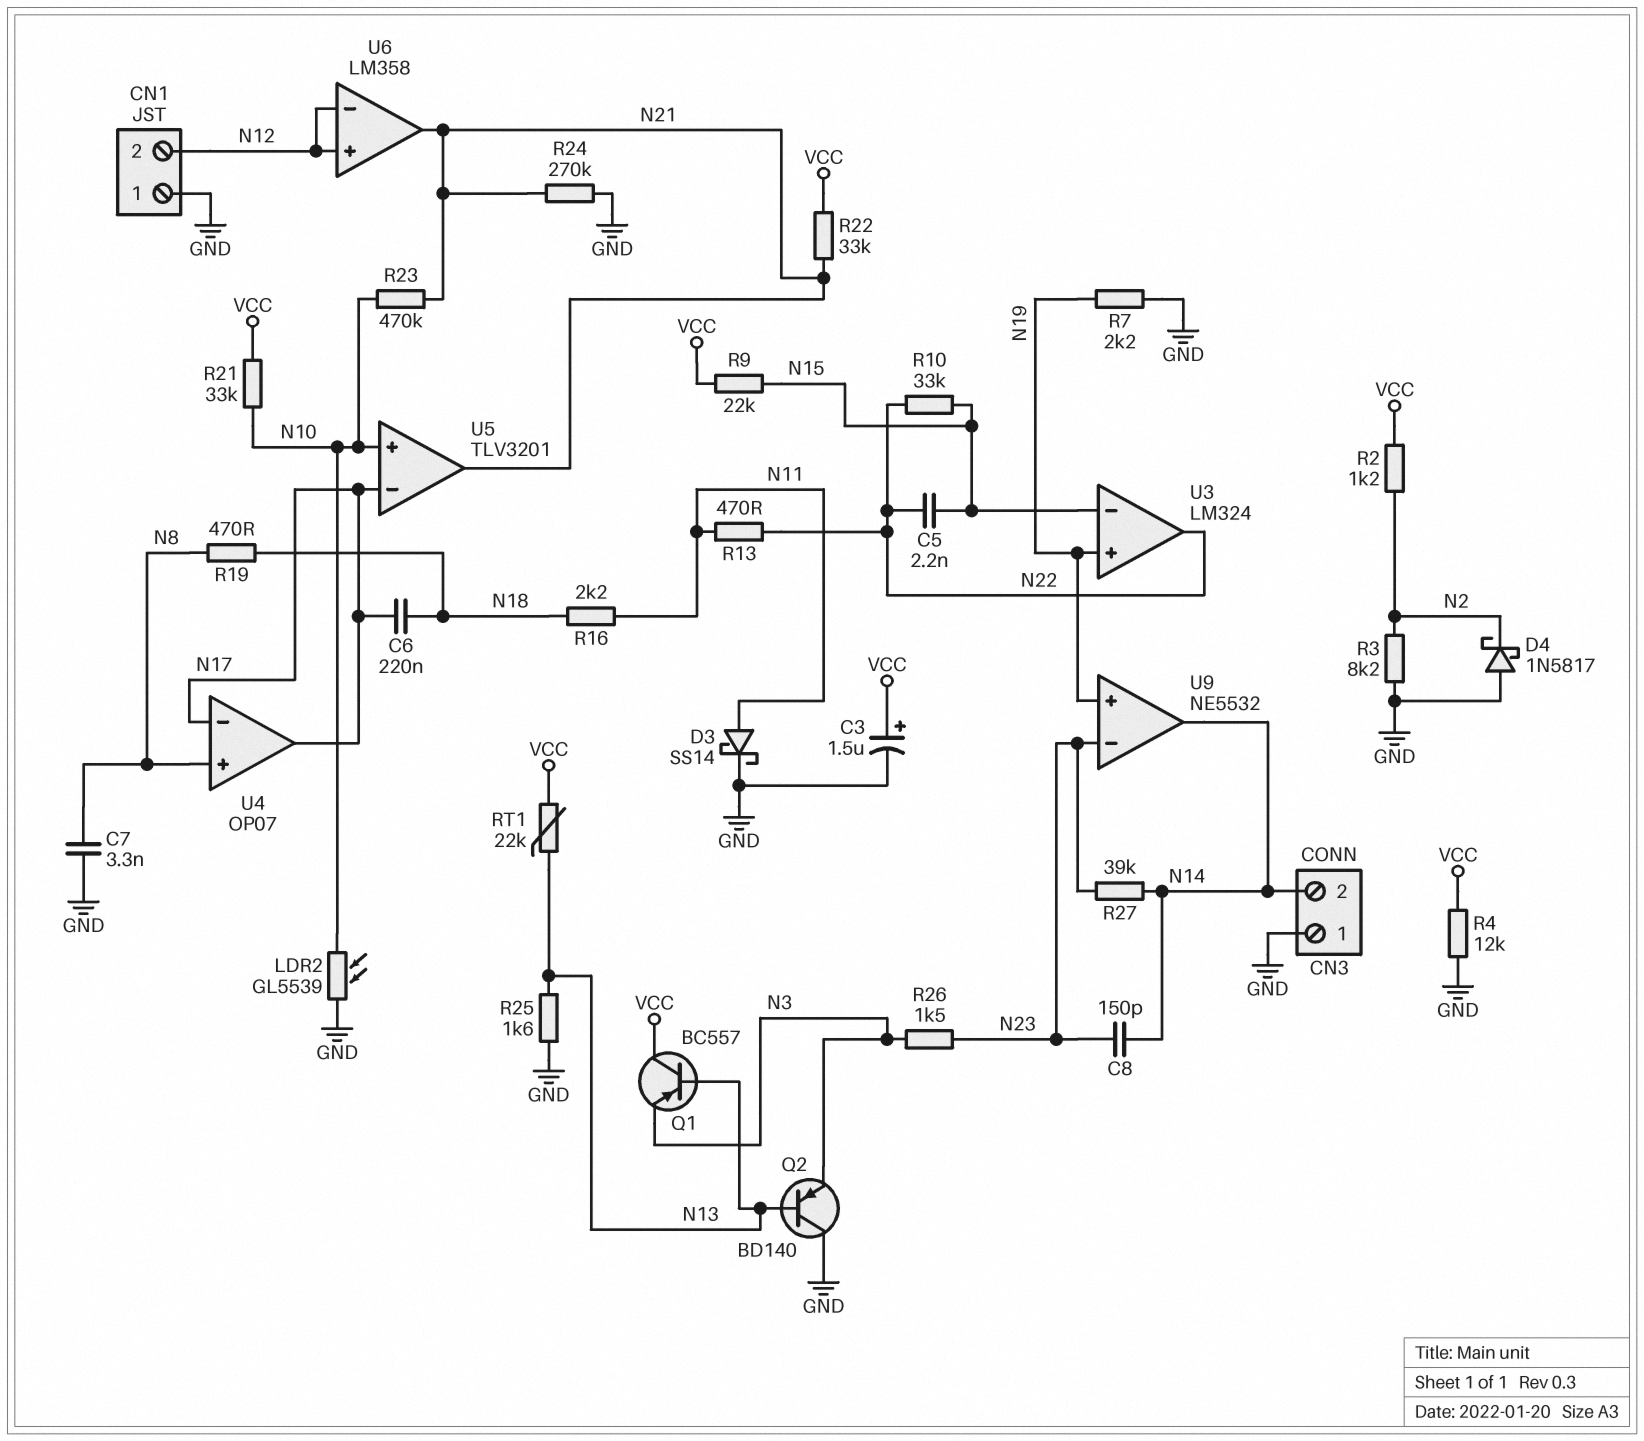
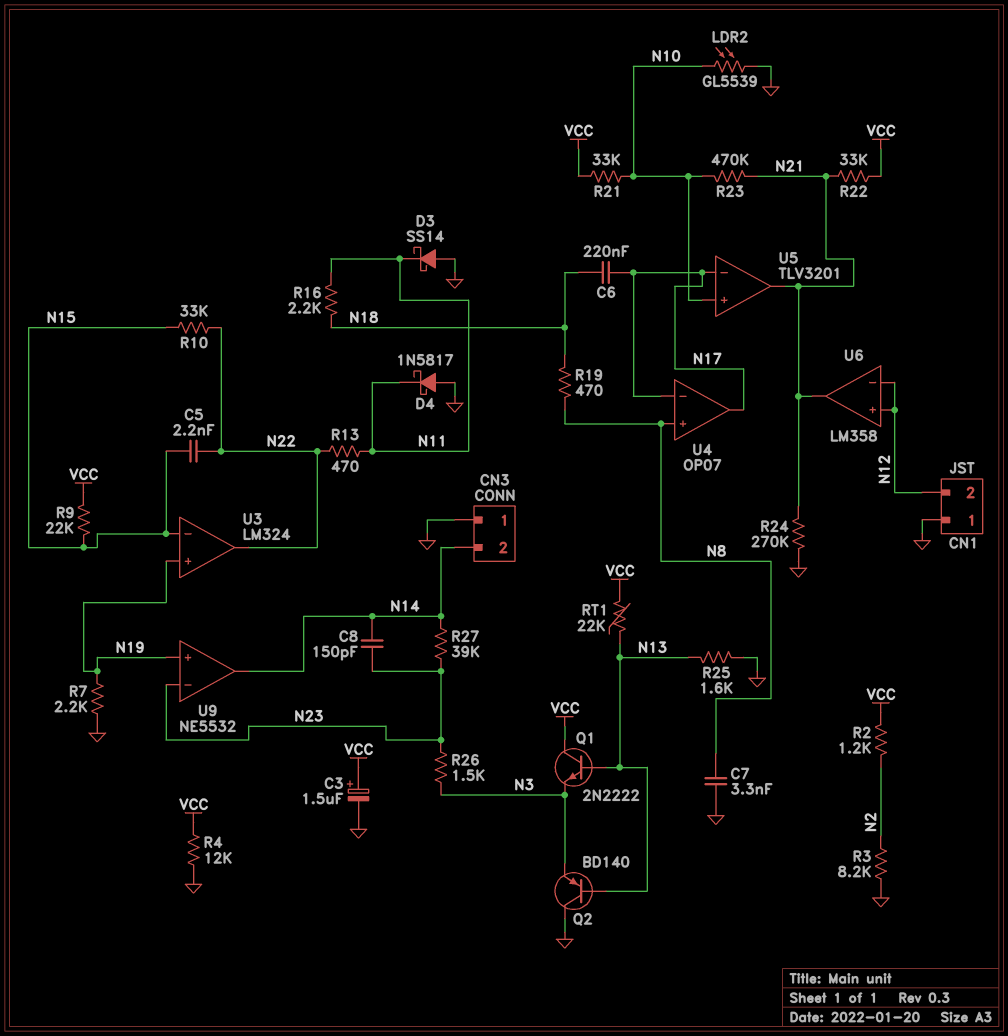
D3: schottky SS14 (A N11, K GND) -> schottky SS14 (A GND, K N11)
D4: schottky 1N5817 (A GND, K N2) -> schottky 1N5817 (A GND, K N11)
Q1: PNP BC557 (B N13, C VCC, E N3) -> NPN 2N2222 (B N13, C VCC, E N3)

